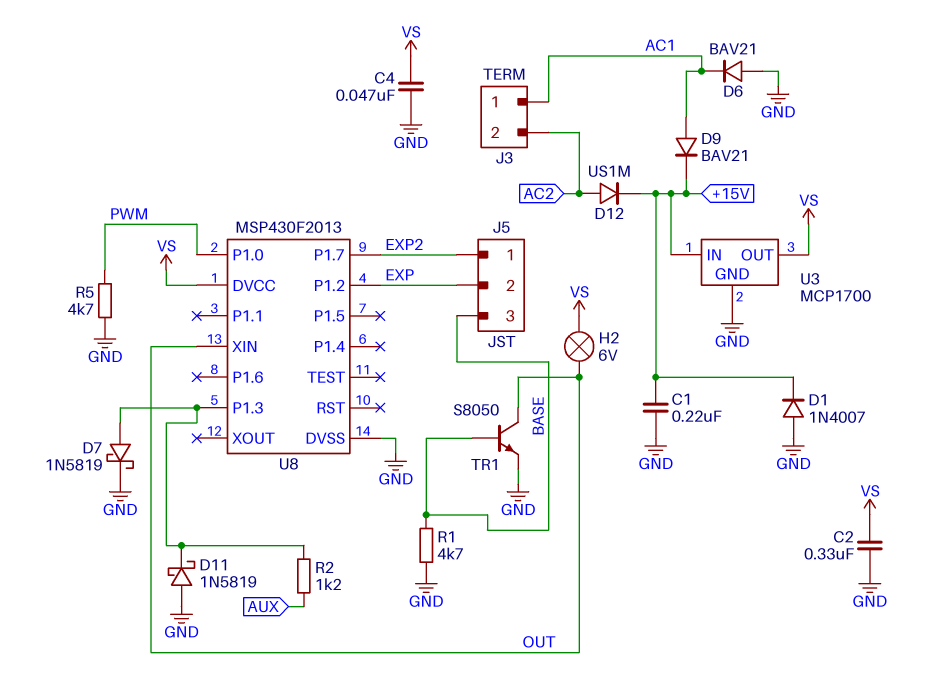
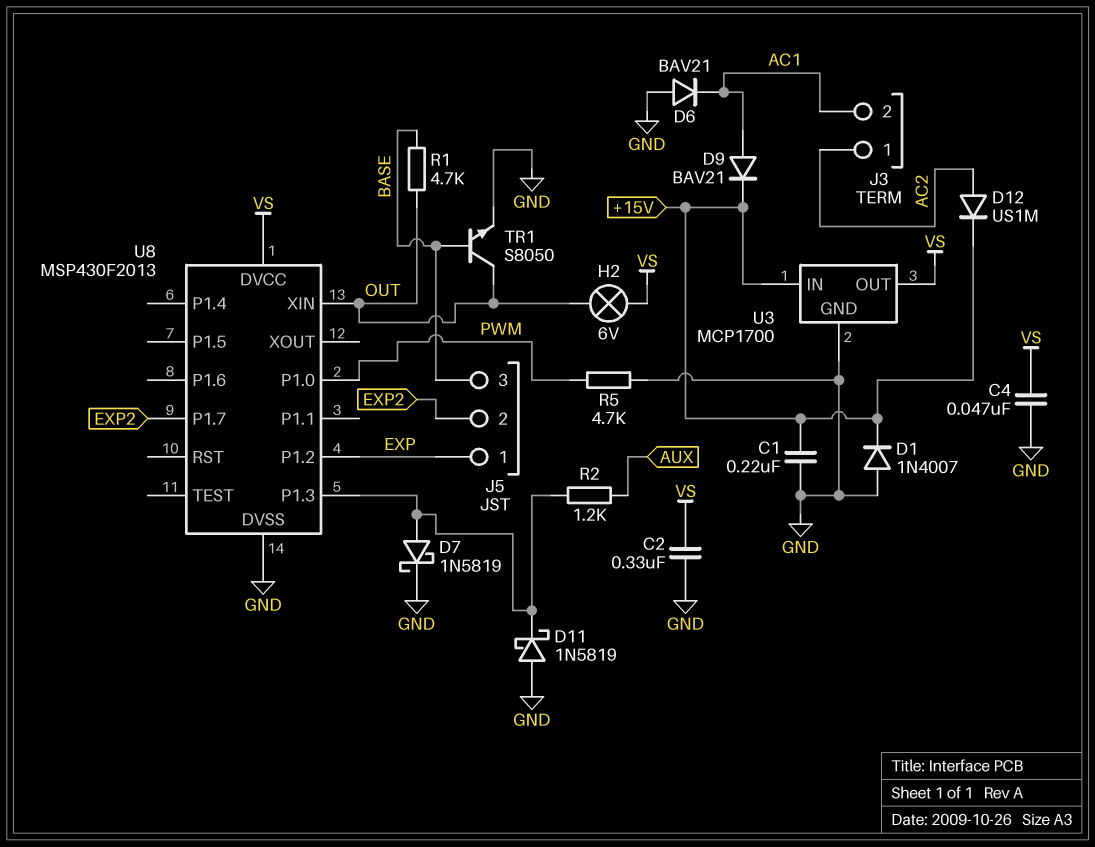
J3 pin 1: AC1 -> AC2
J3 pin 2: AC2 -> AC1
J5 pin 1: EXP2 -> EXP
J5 pin 2: EXP -> EXP2
R1: 4.7k (BASE, GND) -> 4.7k (BASE, OUT)

